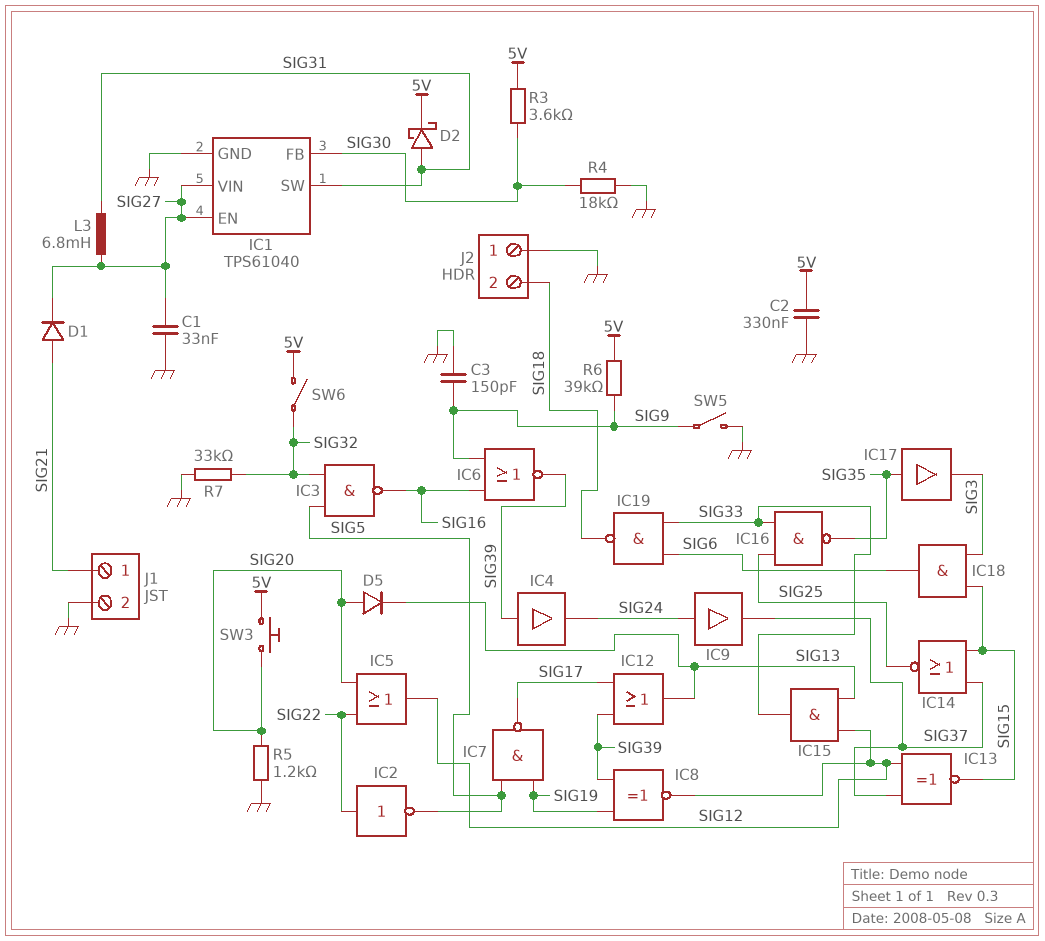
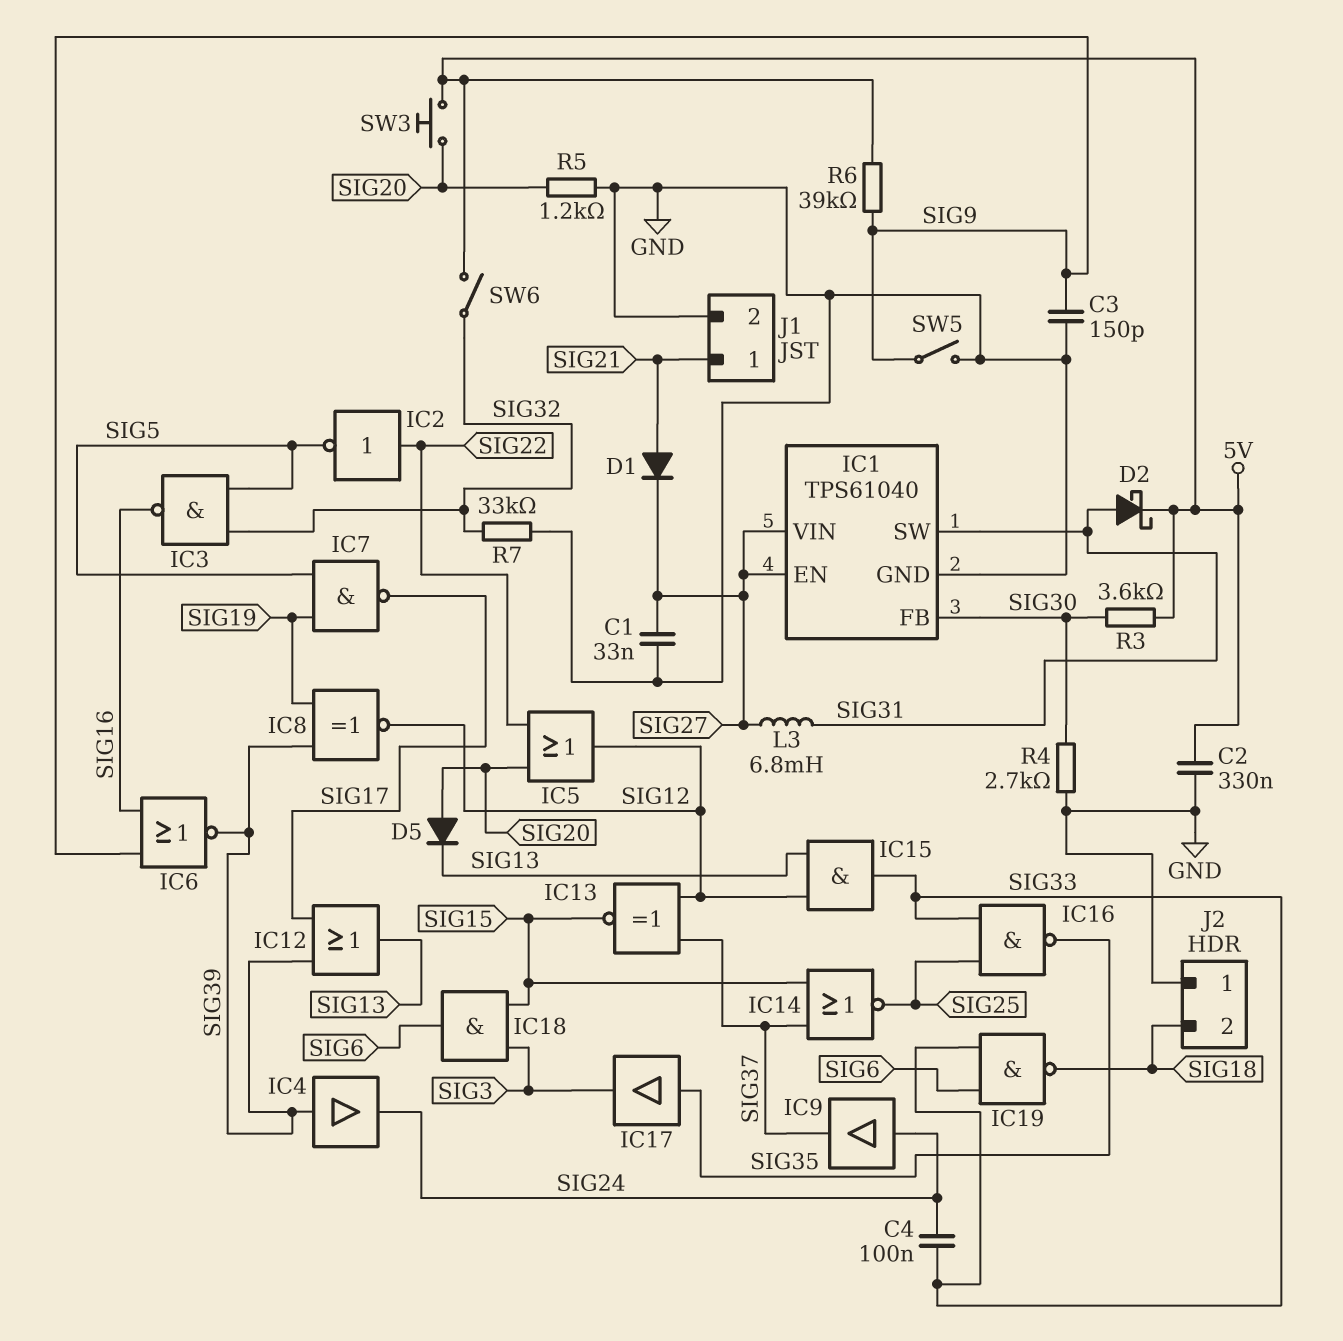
C4: none -> 100nF (SIG24, SIG33)
R4: 18k (GND, SIG30) -> 2.7k (GND, SIG30)

